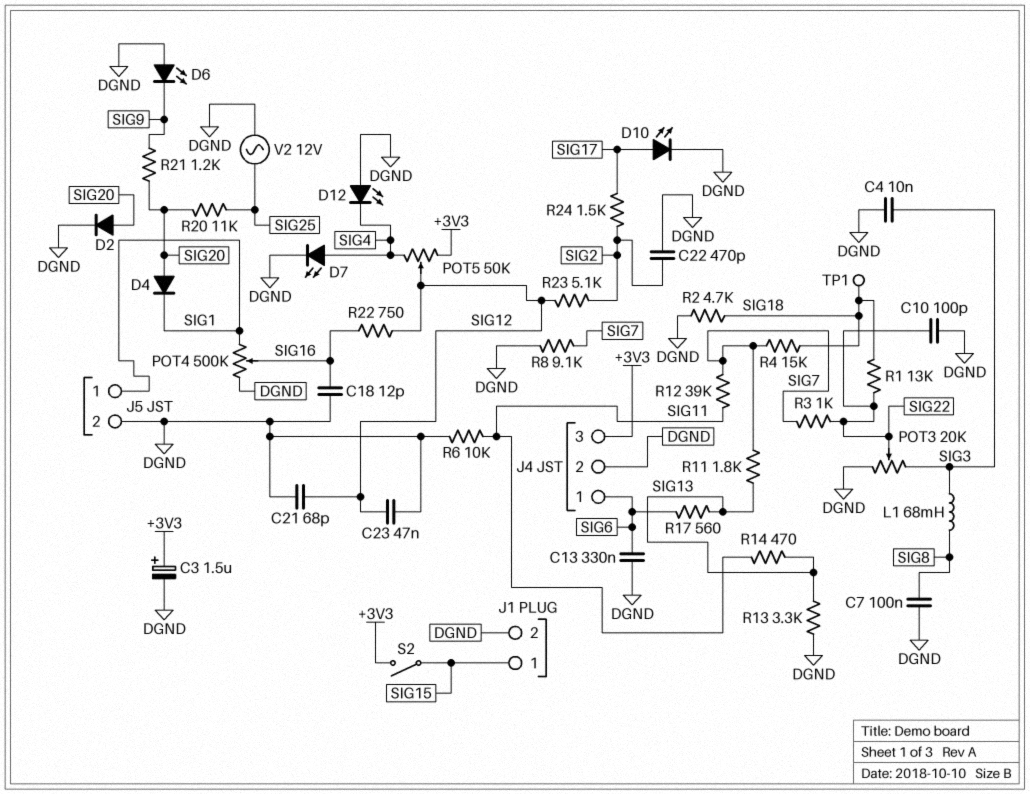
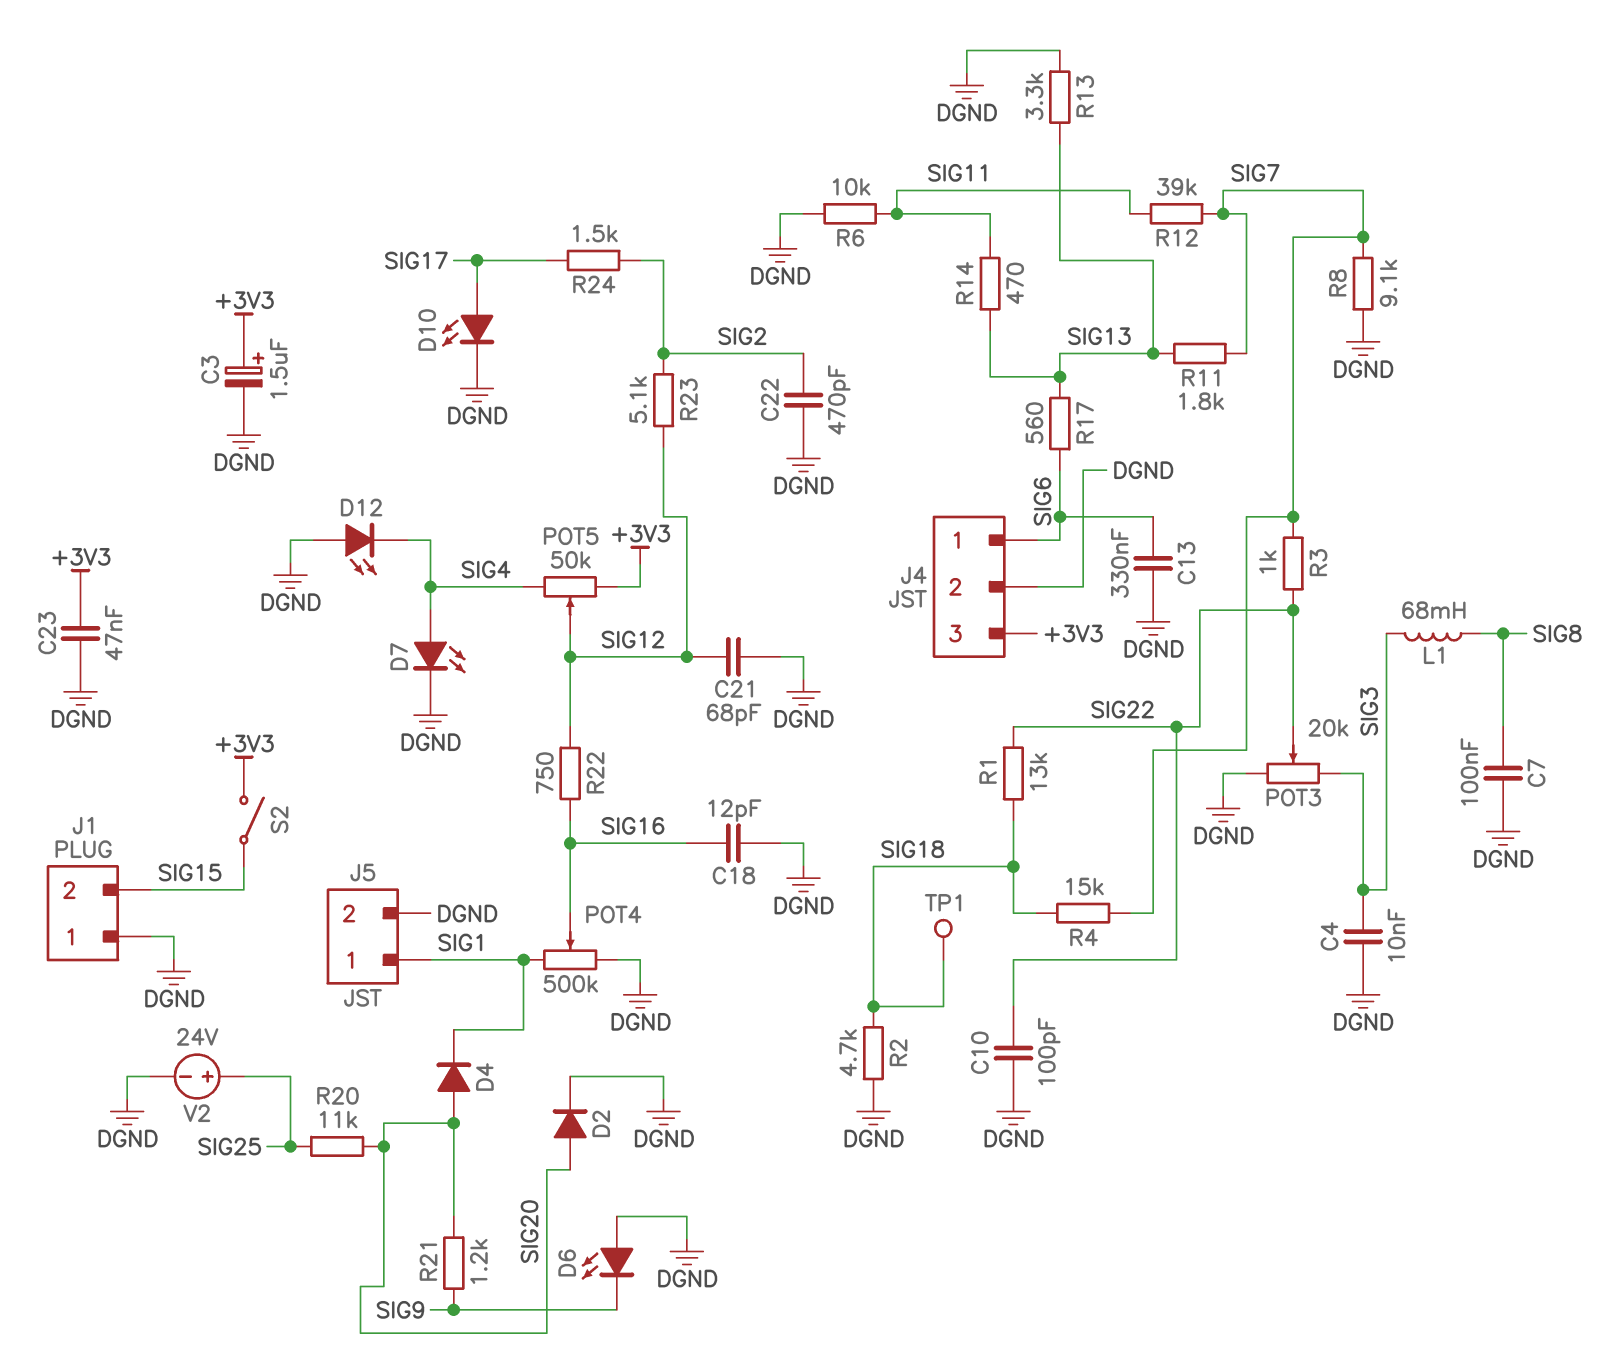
C23: 47nF (DGND, SIG12) -> 47nF (+3V3, DGND)
J1 pin 1: SIG15 -> DGND
J1 pin 2: DGND -> SIG15
V2: AC 12V (DGND, SIG25) -> 24V (plus SIG25, minus DGND)

